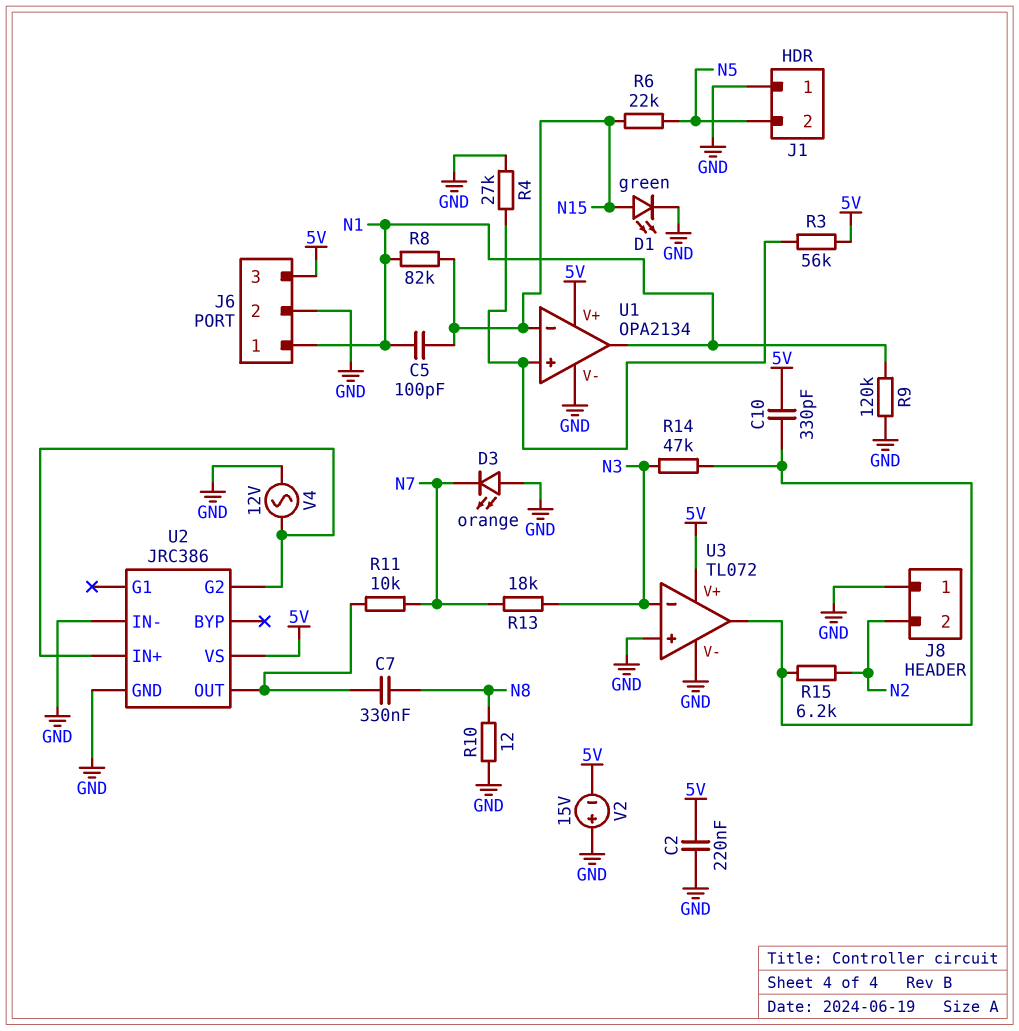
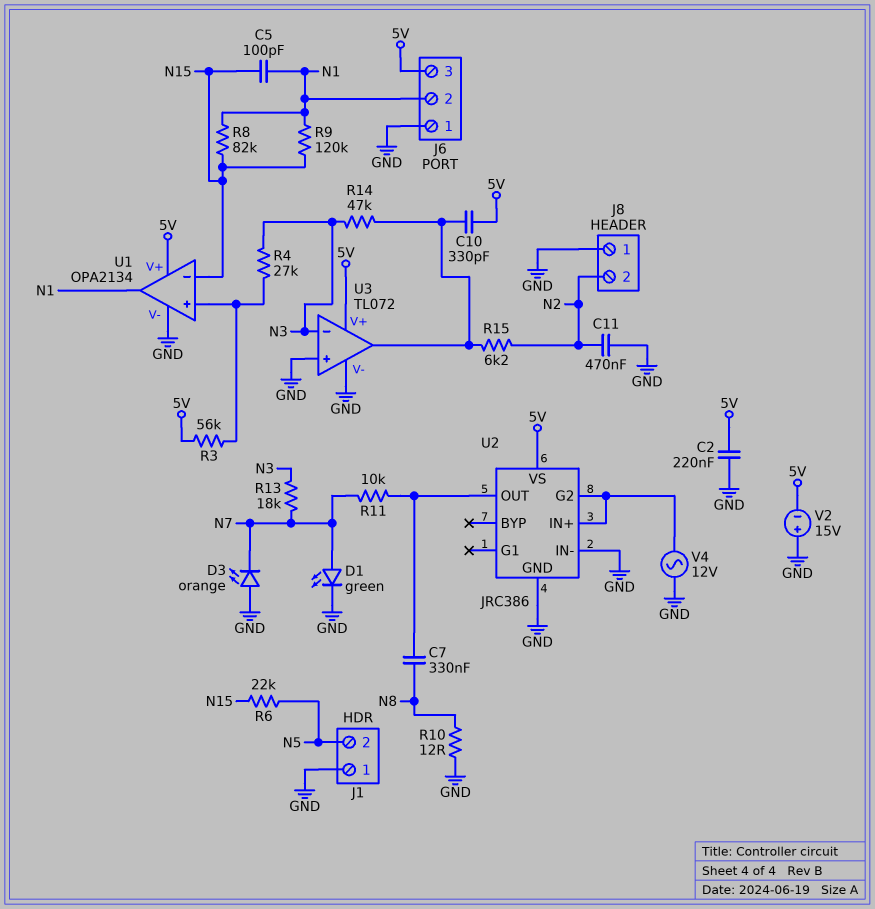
C11: none -> 470nF (GND, N2)
D1: LED green (A N15, K GND) -> LED green (A N7, K GND)
J6 pin 1: N1 -> GND
J6 pin 2: GND -> N1
R4: 27k (GND, U1/in+) -> 27k (N3, U1/in+)
R9: 120k (GND, N1) -> 120k (N1, N15)

